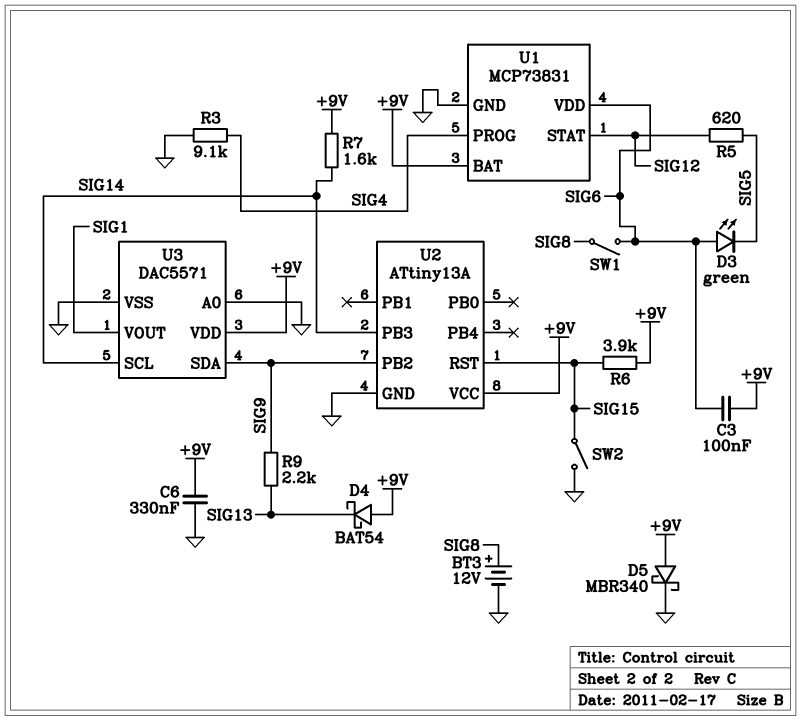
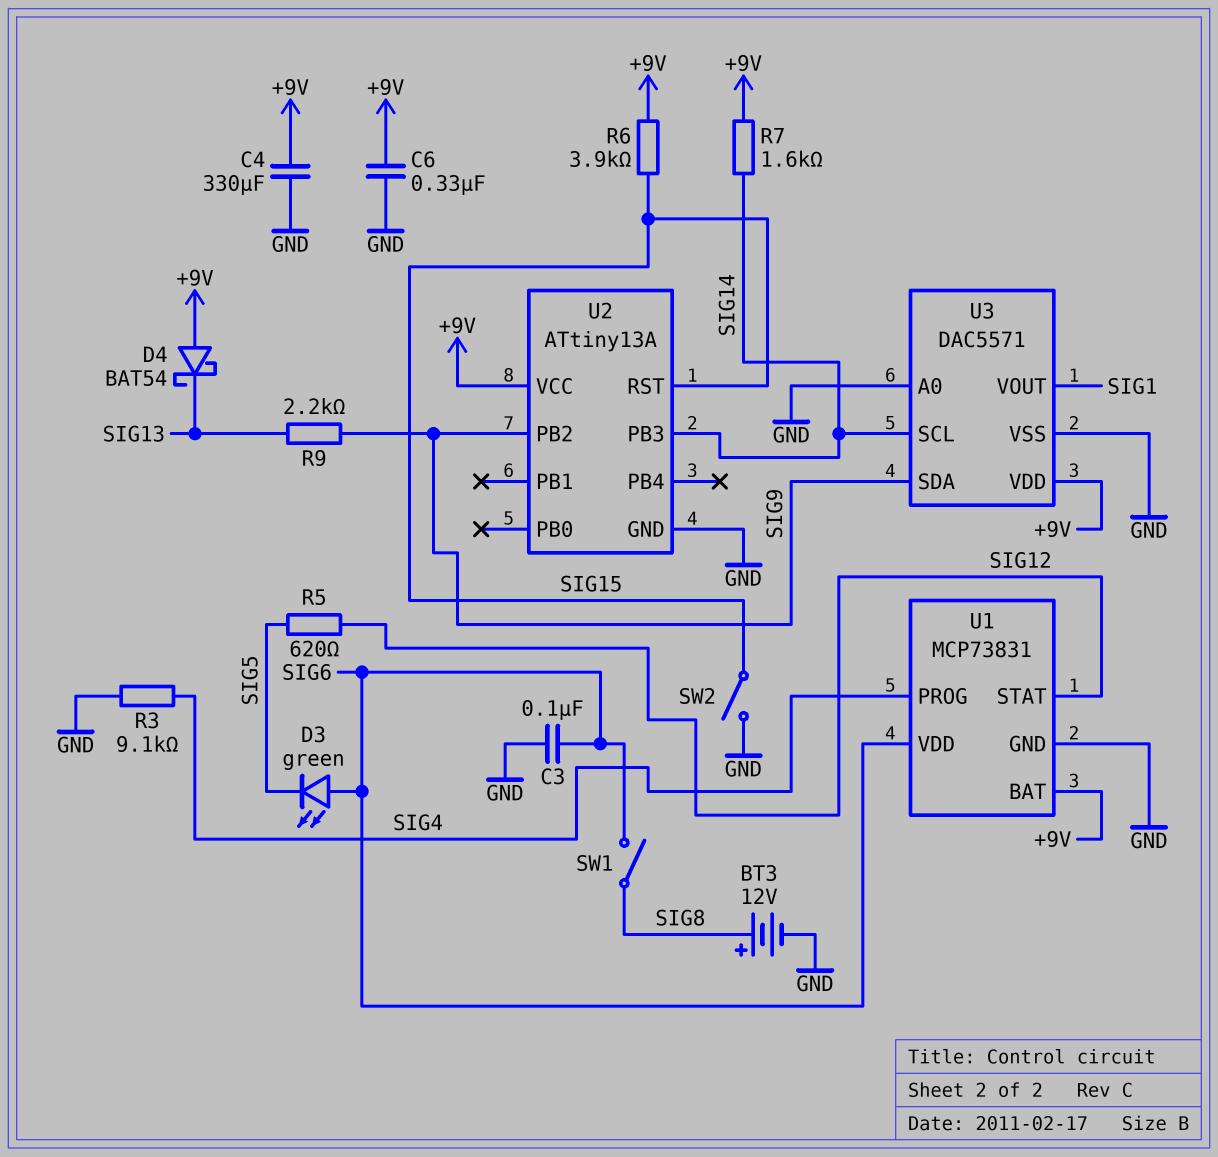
C3: 100nF (+9V, SIG6) -> 100nF (GND, SIG6)
C4: none -> 330uF (+9V, GND)
D5: schottky MBR340 (A +9V, K GND) -> none

